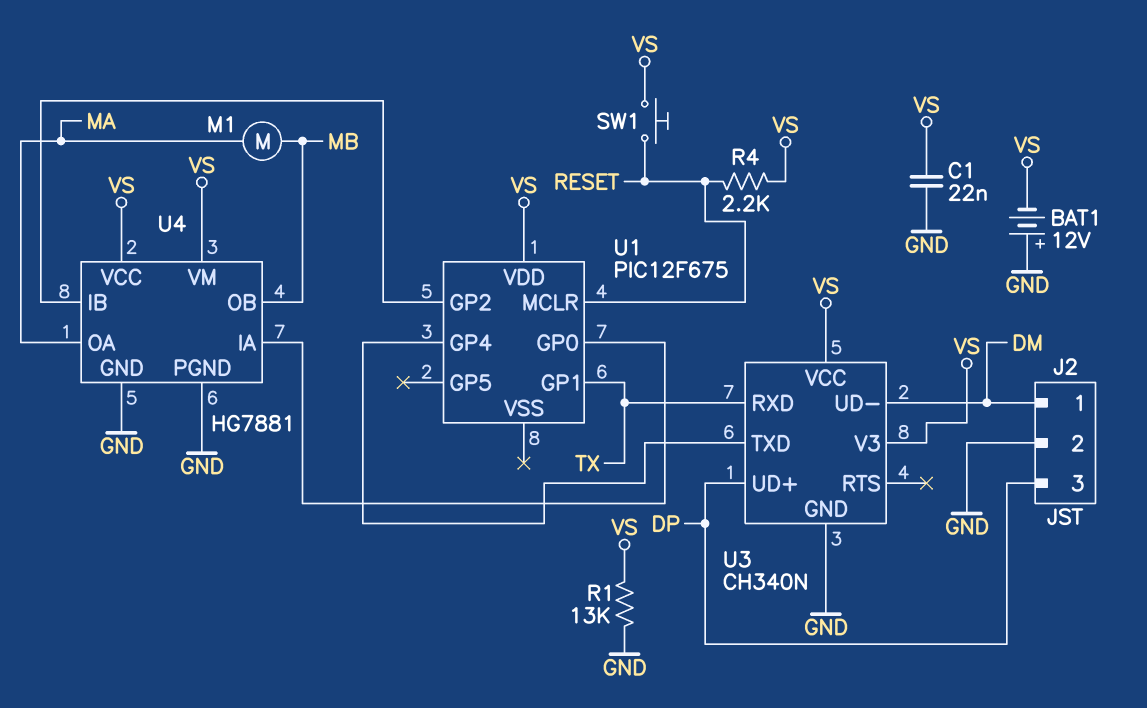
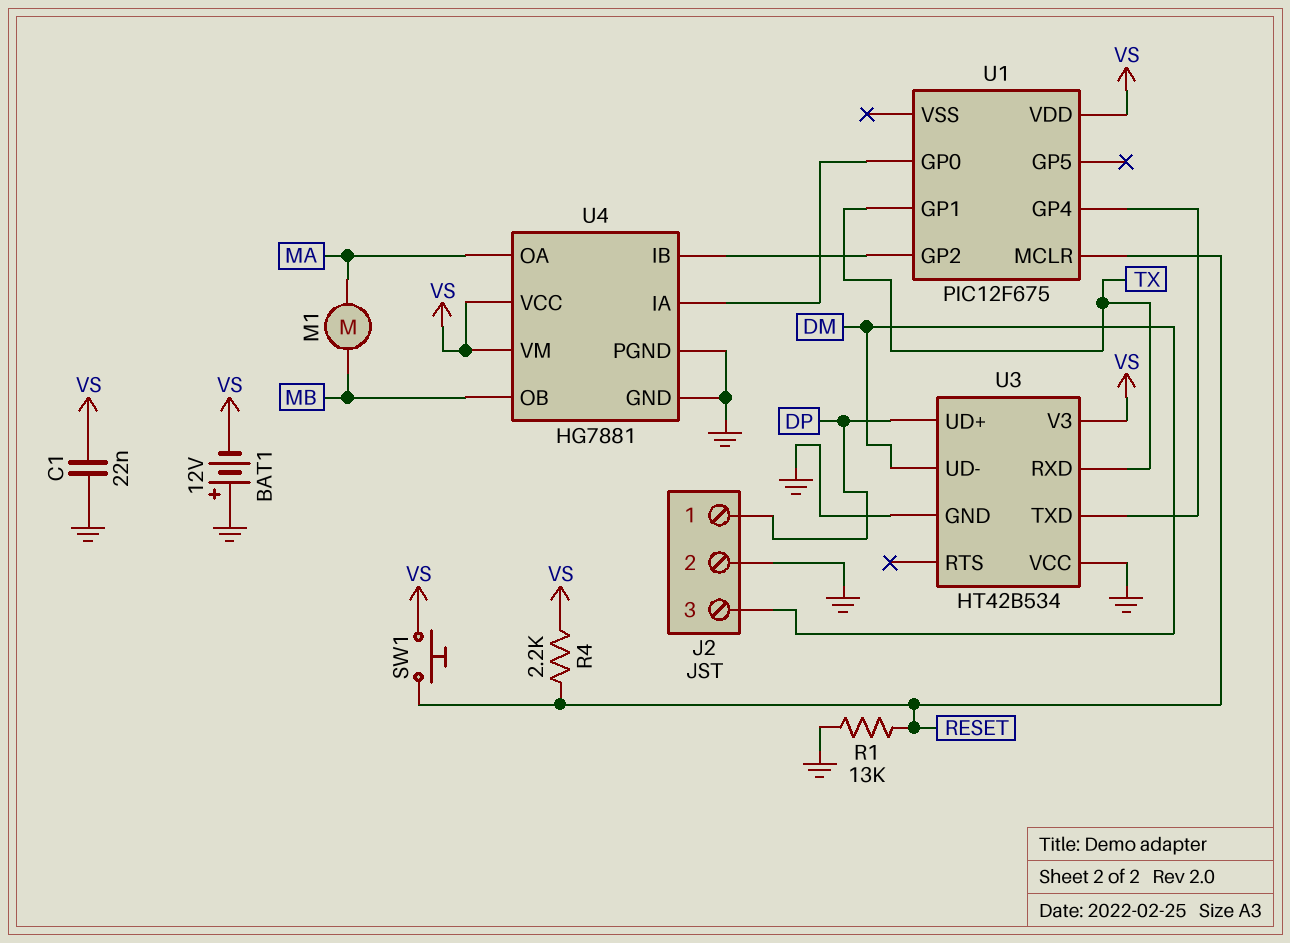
J2 pin 1: DM -> DP
J2 pin 3: DP -> DM
R1: 13k (GND, VS) -> 13k (GND, RESET)
U3: CH340N -> HT42B534
U3 pin VCC: VS -> GND

